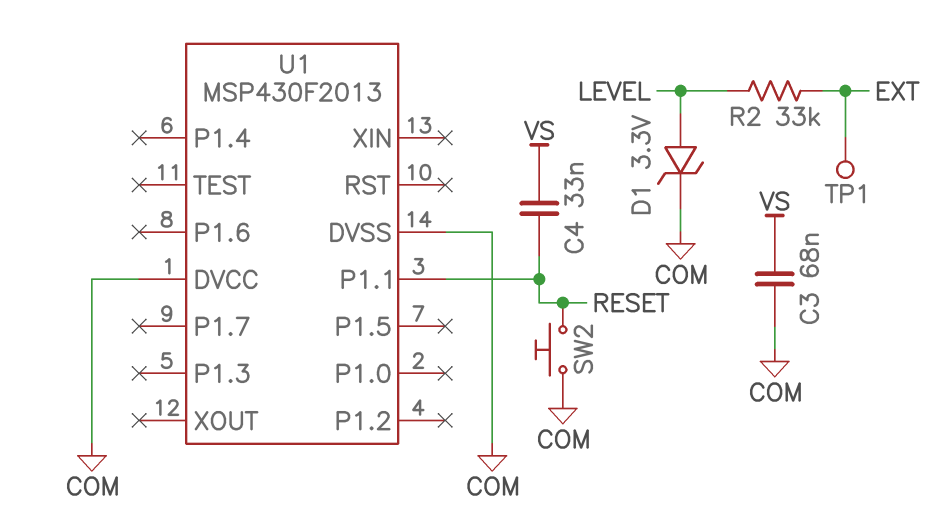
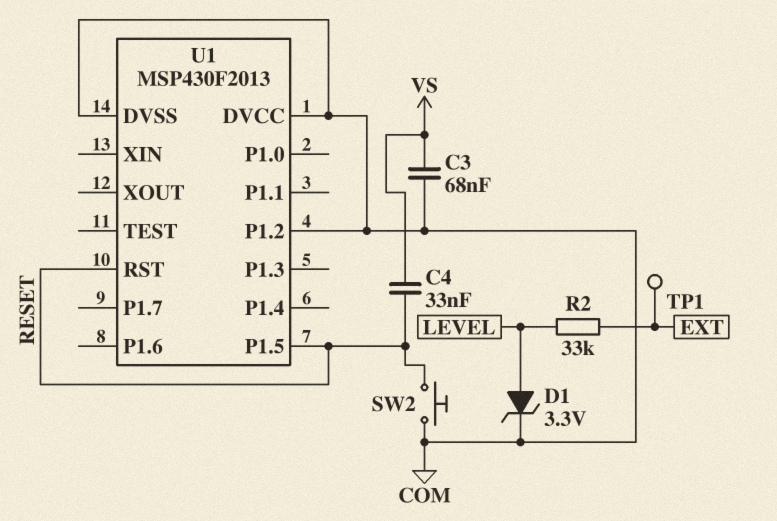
U1 pin P1.1: RESET -> none
U1 pin P1.2: none -> COM
U1 pin P1.5: none -> RESET
U1 pin RST: none -> RESET

